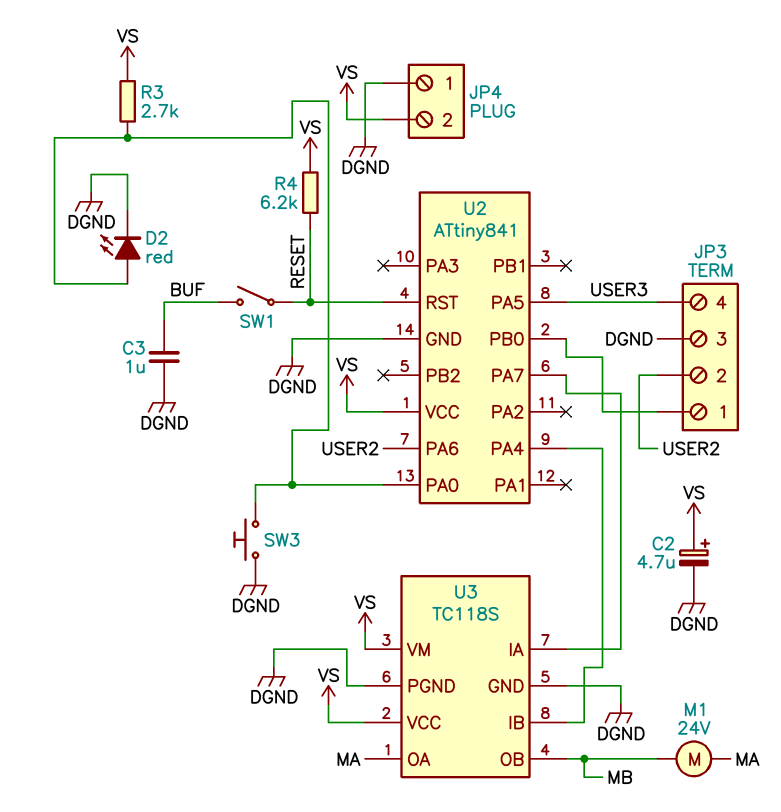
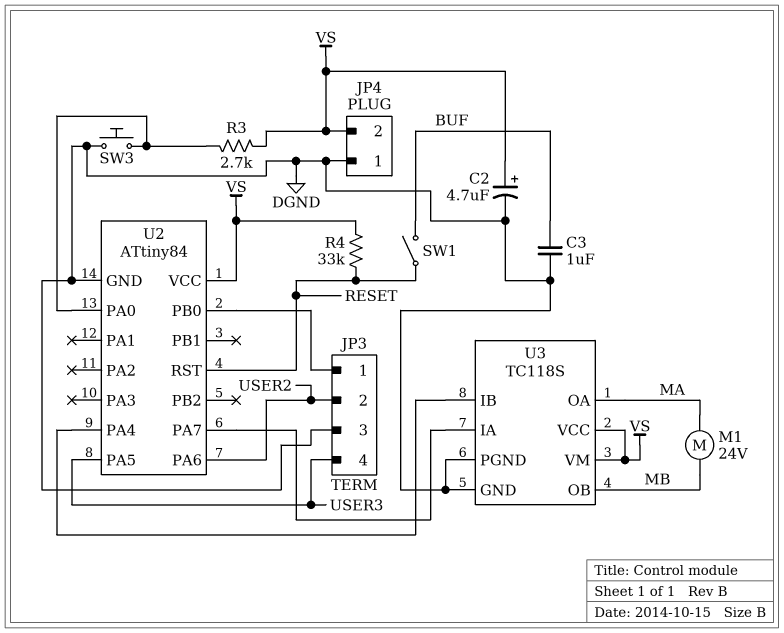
D2: LED red (A U2/PA0, K DGND) -> none
R4: 6.2k (RESET, VS) -> 33k (RESET, VS)
U2: ATtiny841 -> ATtiny84

